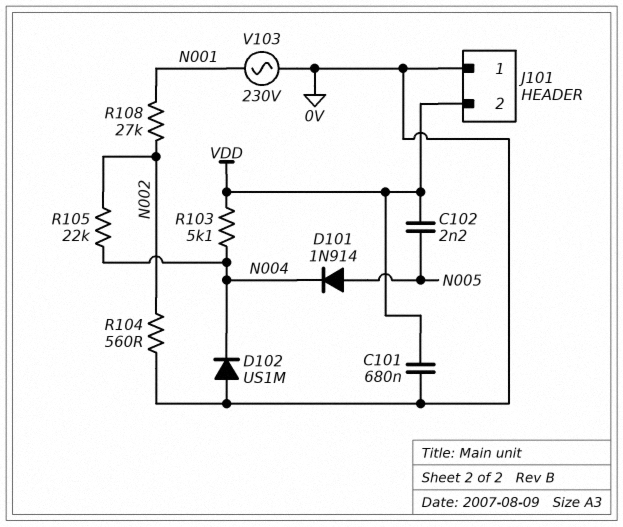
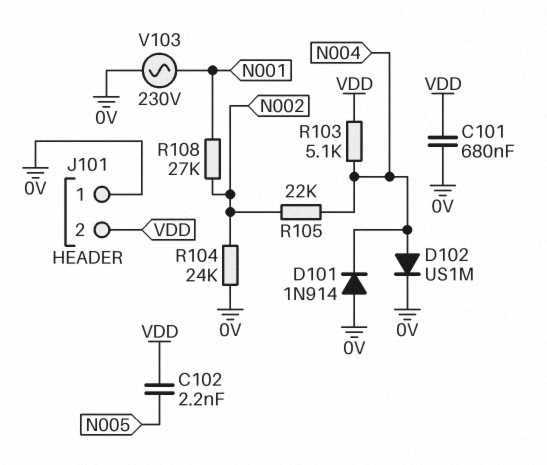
D101: diode 1N914 (A N005, K N004) -> diode 1N914 (A 0V, K N004)
D102: diode US1M (A 0V, K N004) -> diode US1M (A N004, K 0V)
R104: 560 (0V, N002) -> 24k (0V, N002)

